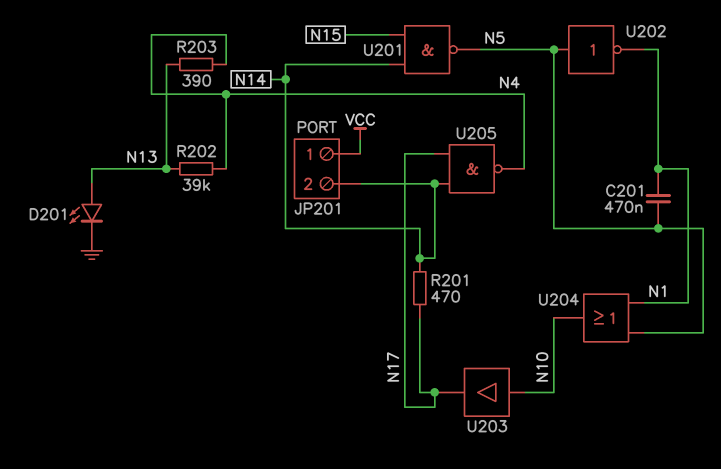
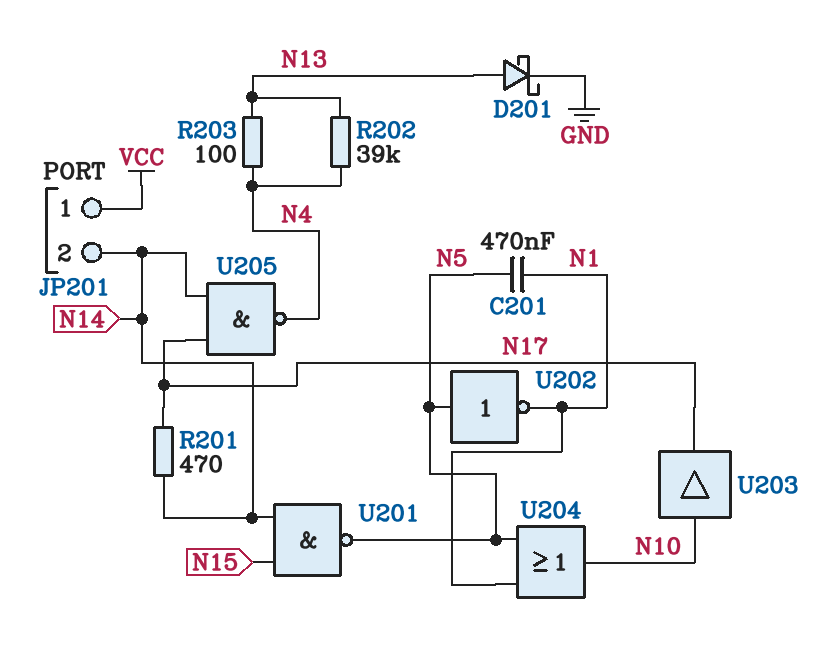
D201: LED (A N13, K GND) -> schottky (A N13, K GND)
R203: 390 (N4, N13) -> 100 (N4, N13)

